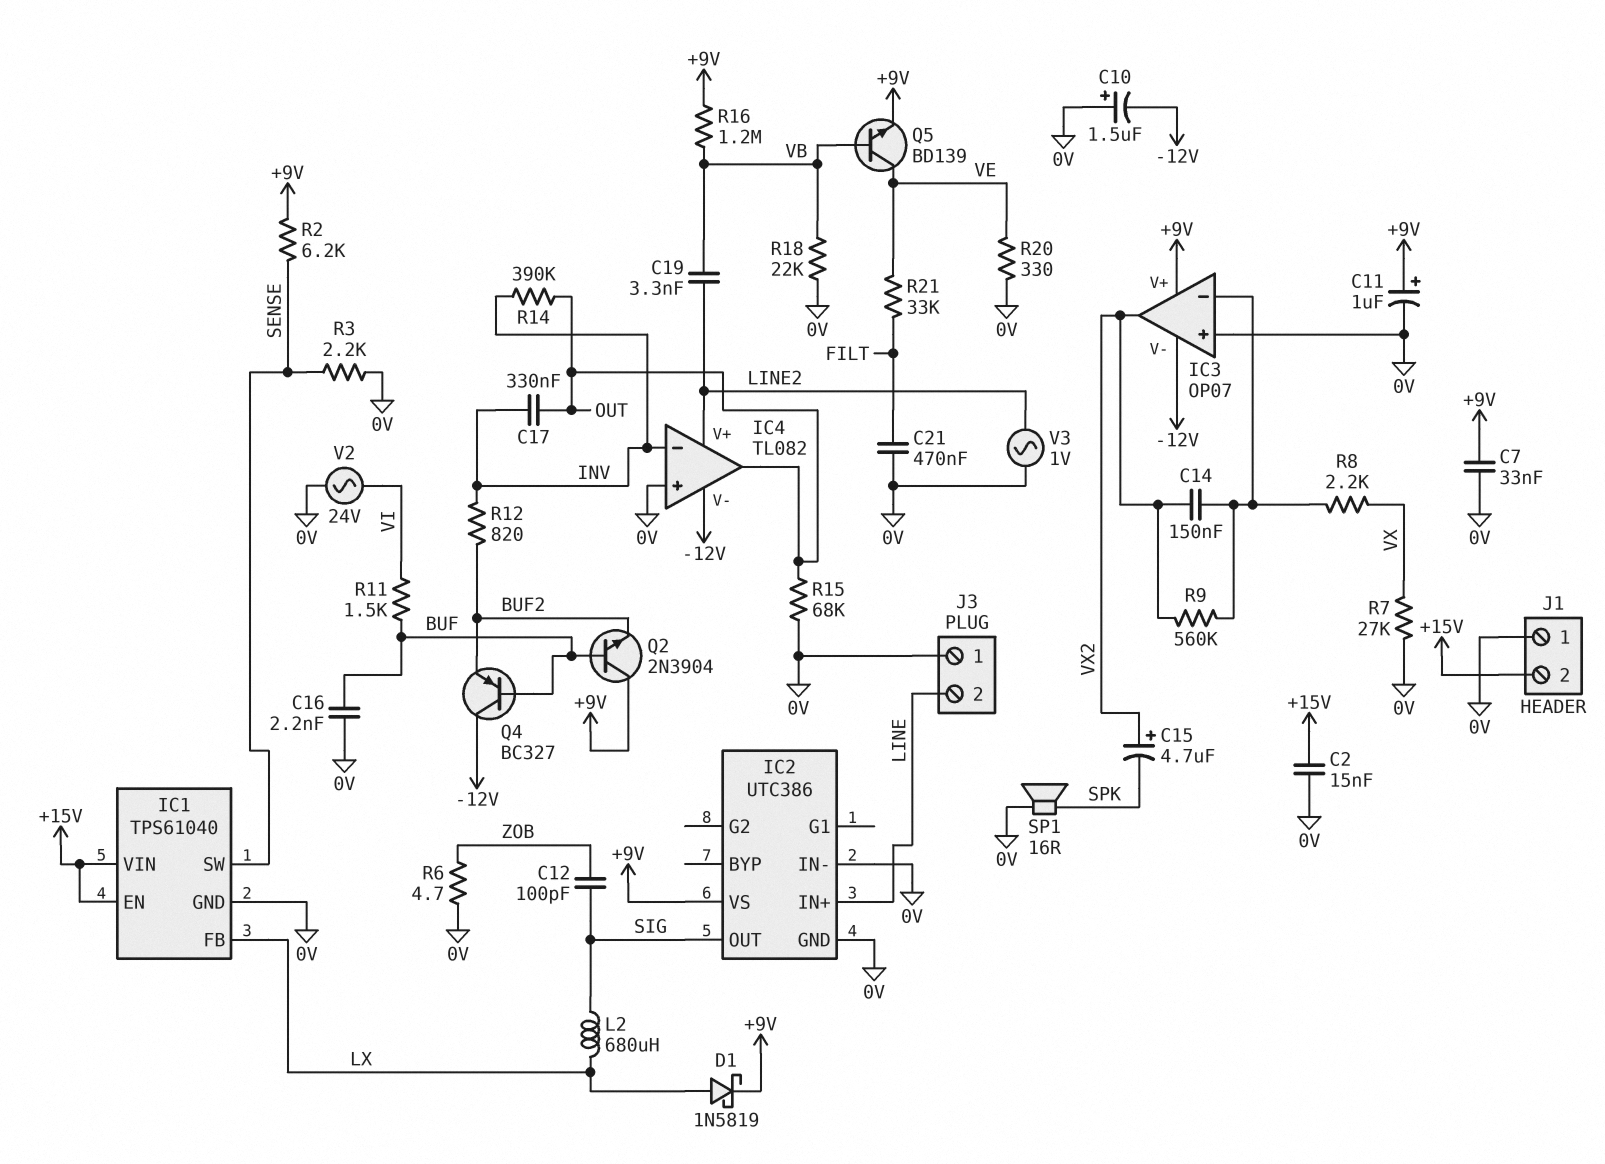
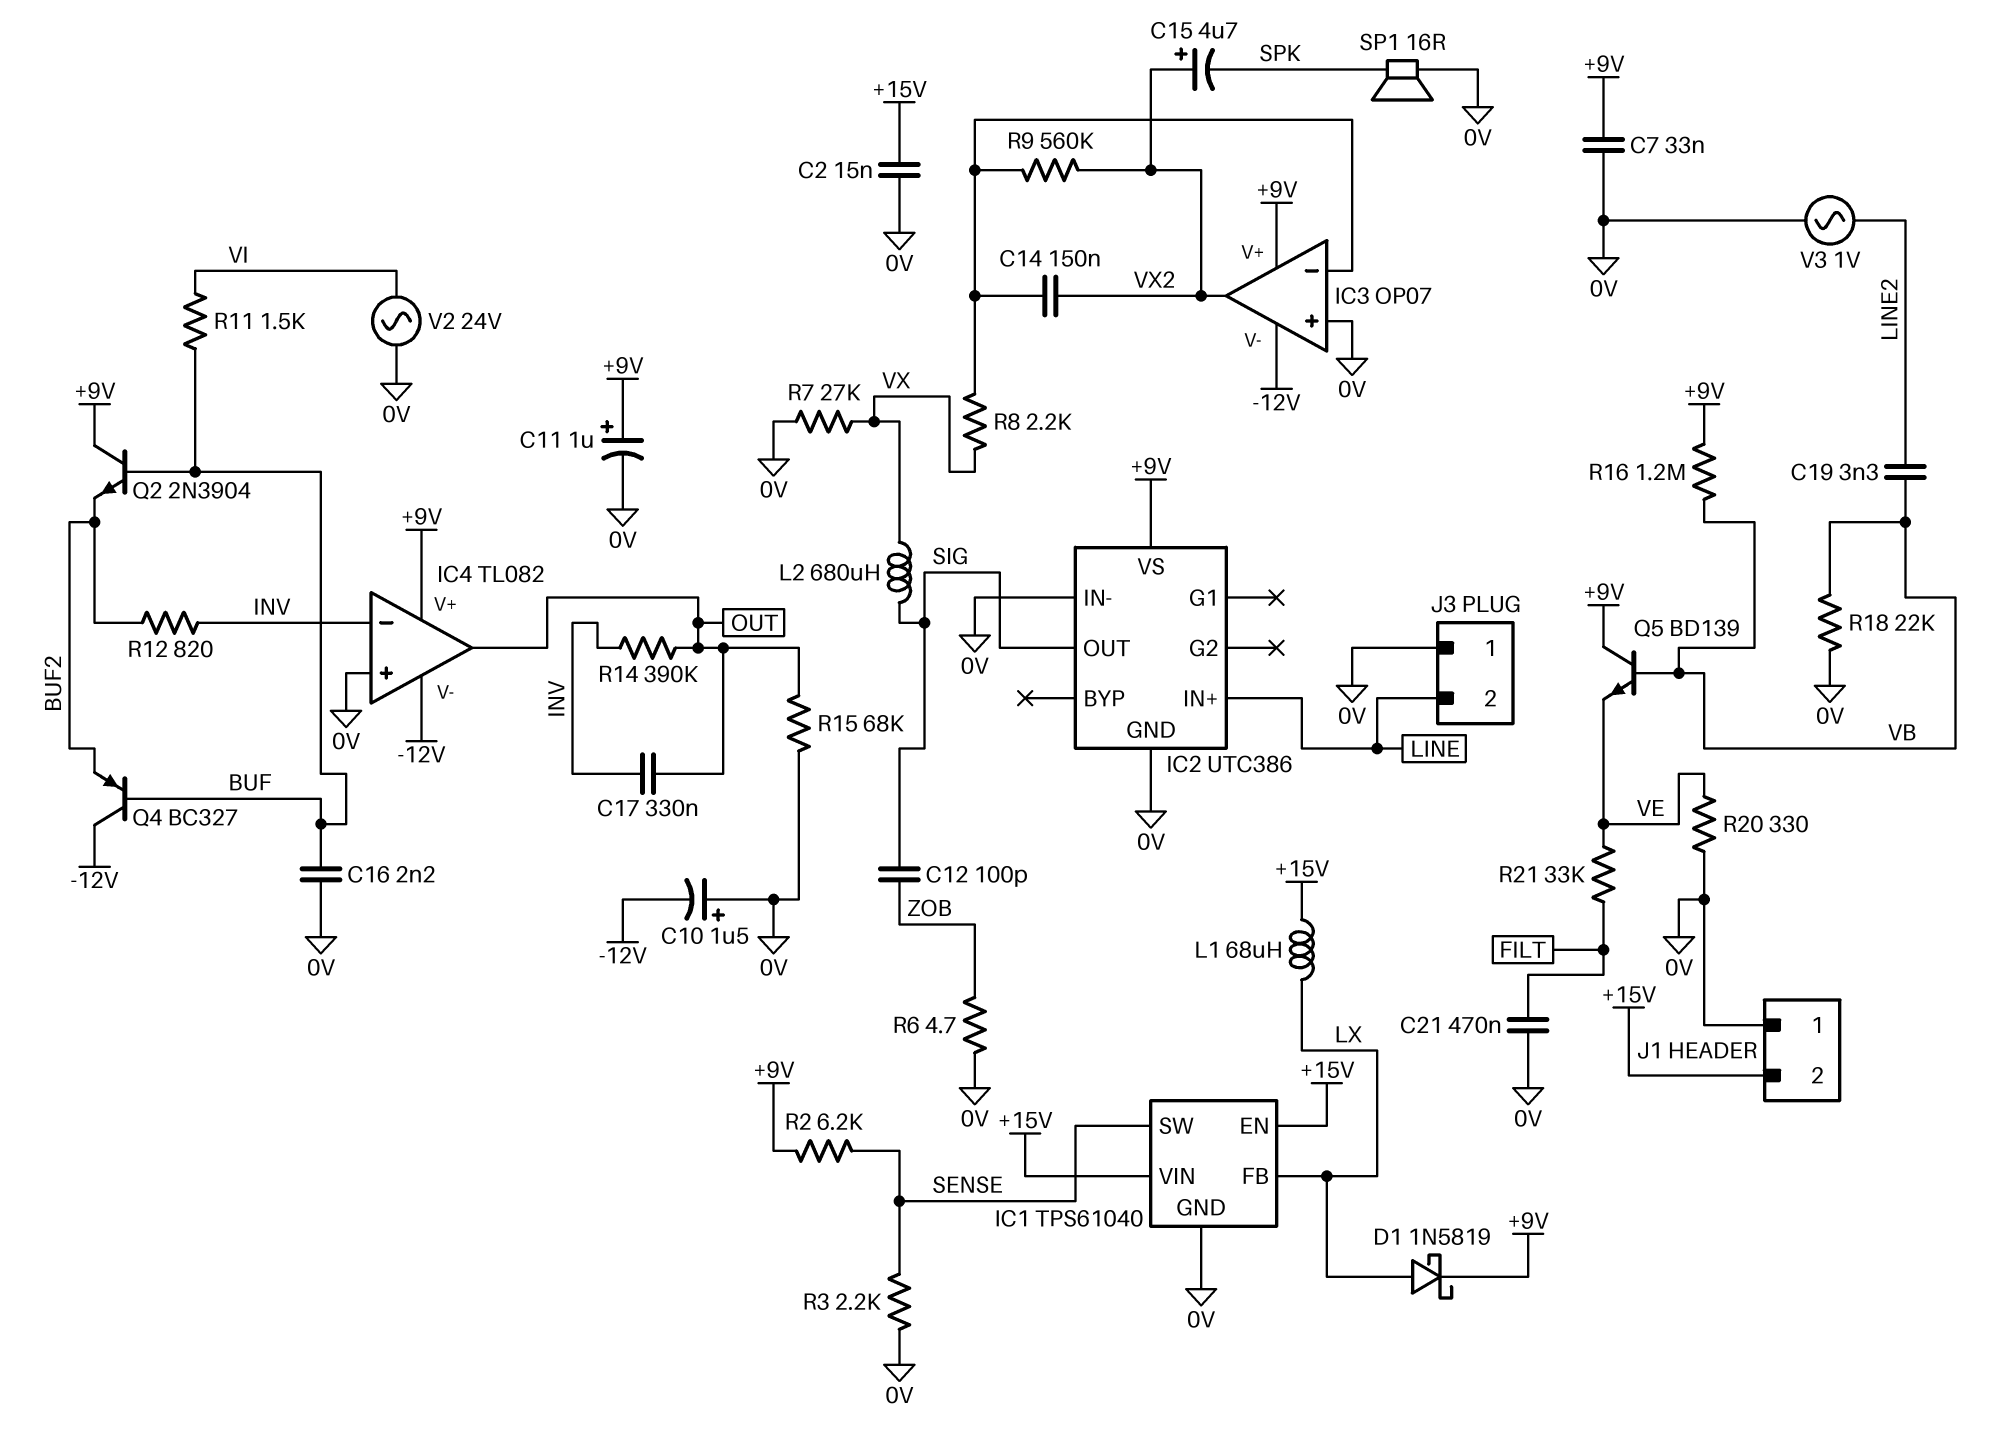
IC4 pin V+: LINE2 -> +9V
L1: none -> 68uH (+15V, LX)
L2: 680uH (LX, SIG) -> 680uH (SIG, VX)
Q5: NPN BD139 (B VB, C VE, E +9V) -> NPN BD139 (B VB, C +9V, E VE)

